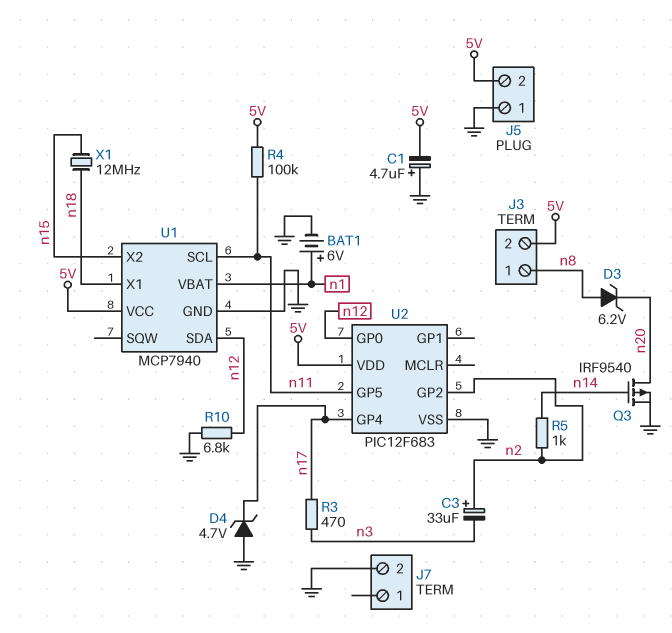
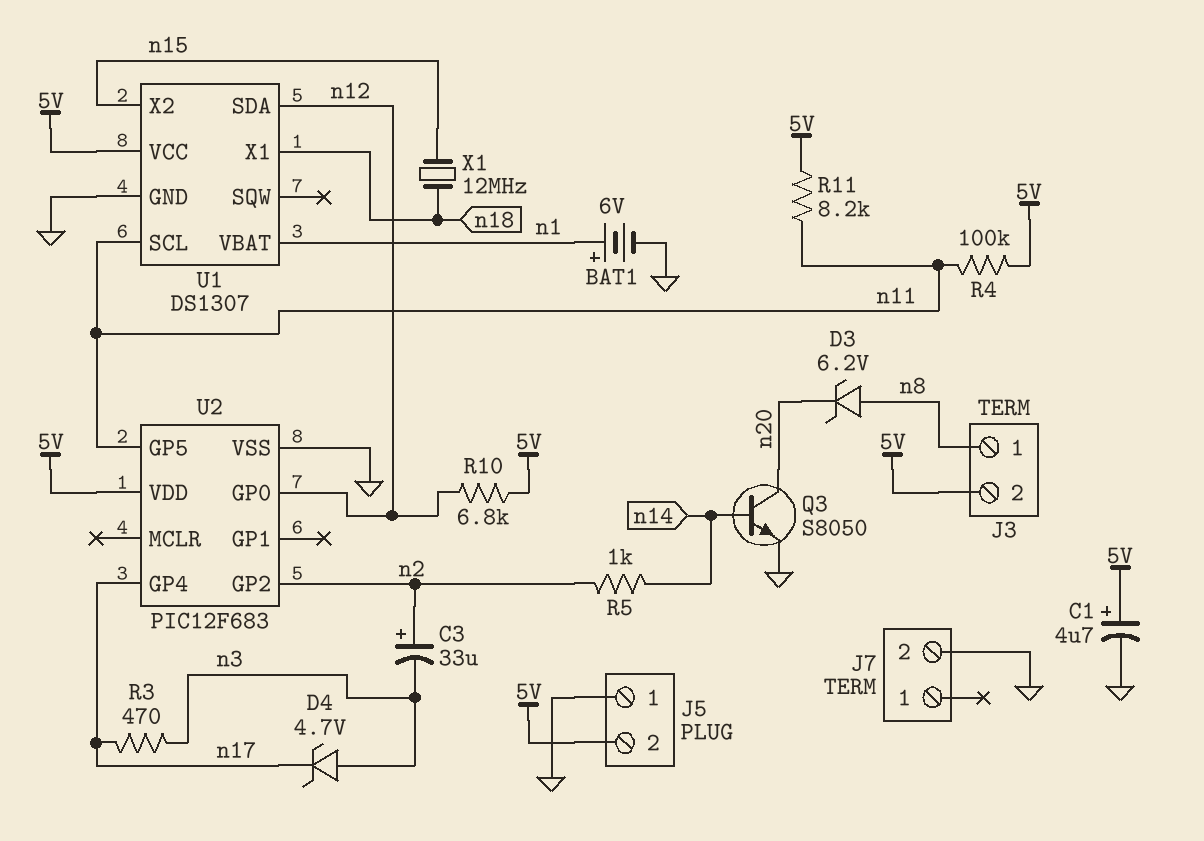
C1: 4.7uF (plus GND, minus 5V) -> 4.7uF (plus 5V, minus GND)
D4: zener 4.7V (A GND, K n17) -> zener 4.7V (A n3, K n17)
Q3: PMOS IRF9540 (G n14, D n20, S GND) -> NPN S8050 (B n14, C n20, E GND)
R10: 6.8k (GND, n12) -> 6.8k (5V, n12)
R11: none -> 8.2k (5V, n11)
U1: MCP7940 -> DS1307

